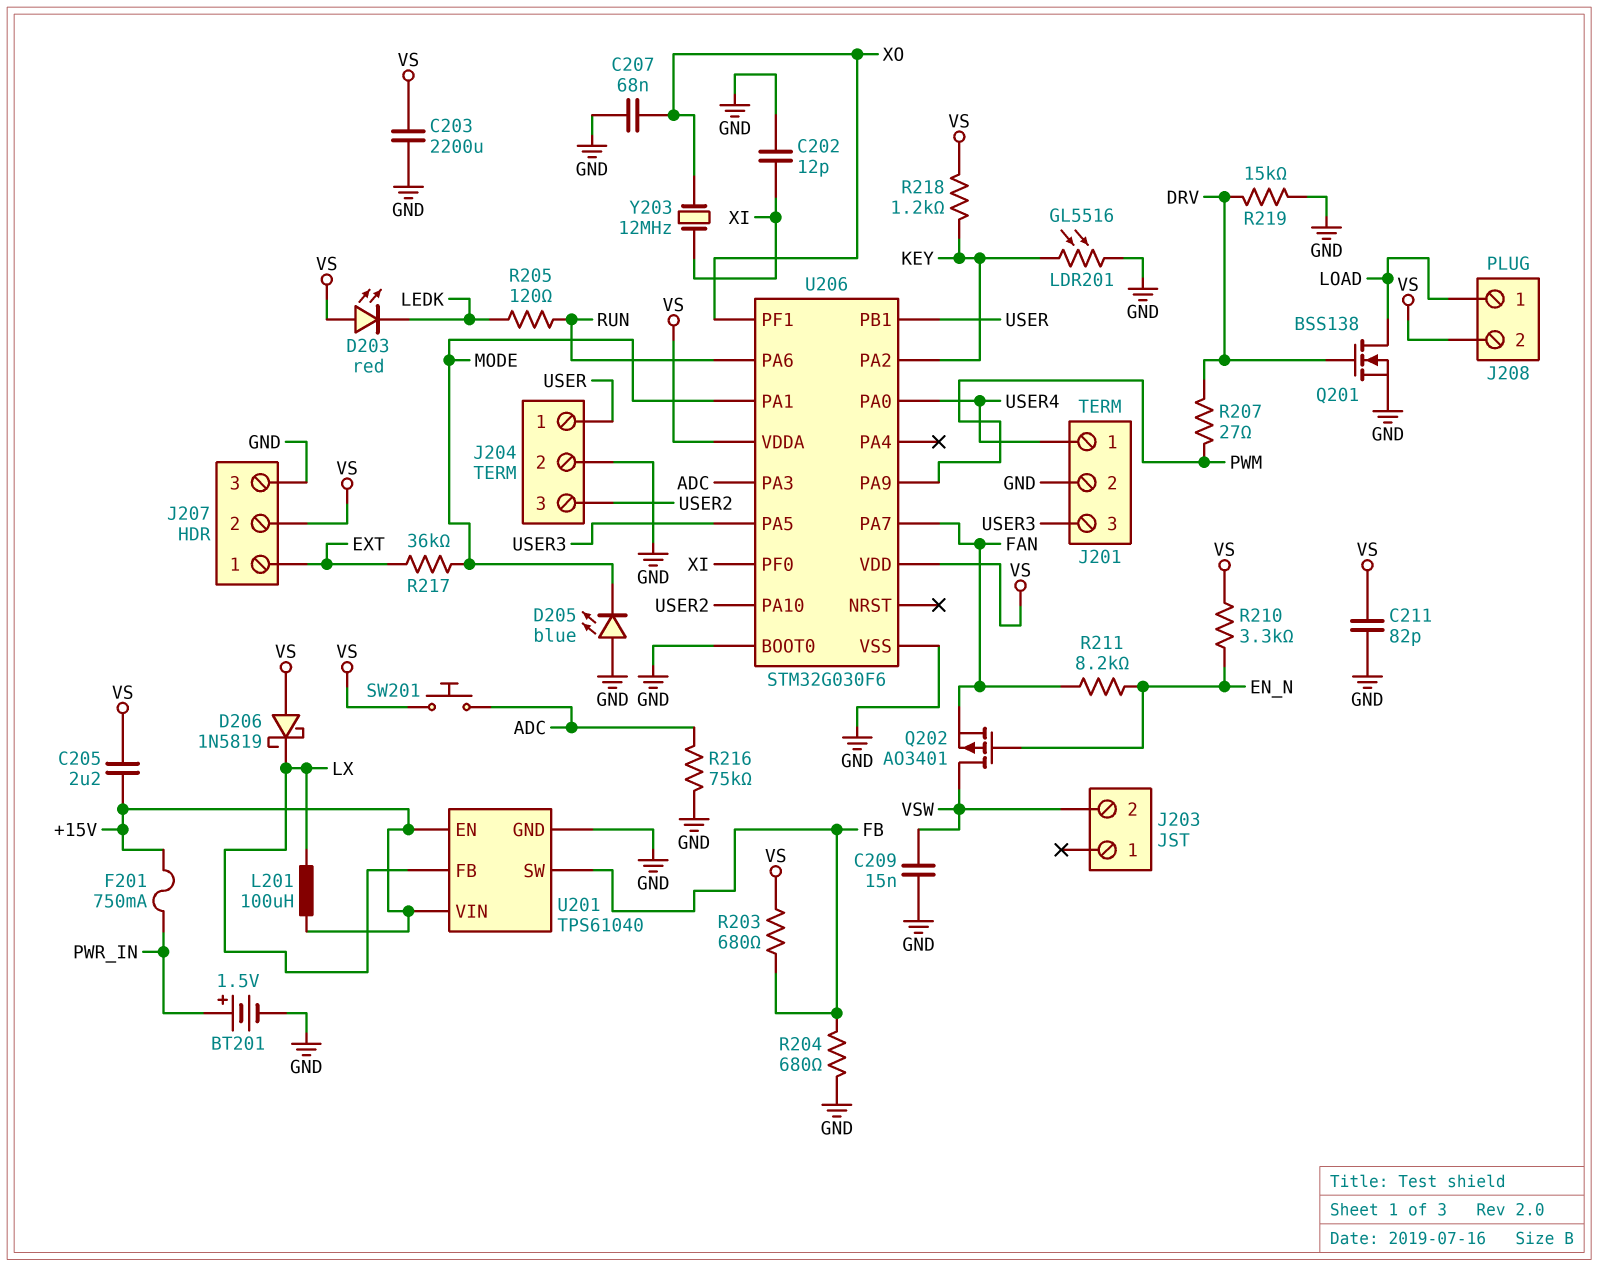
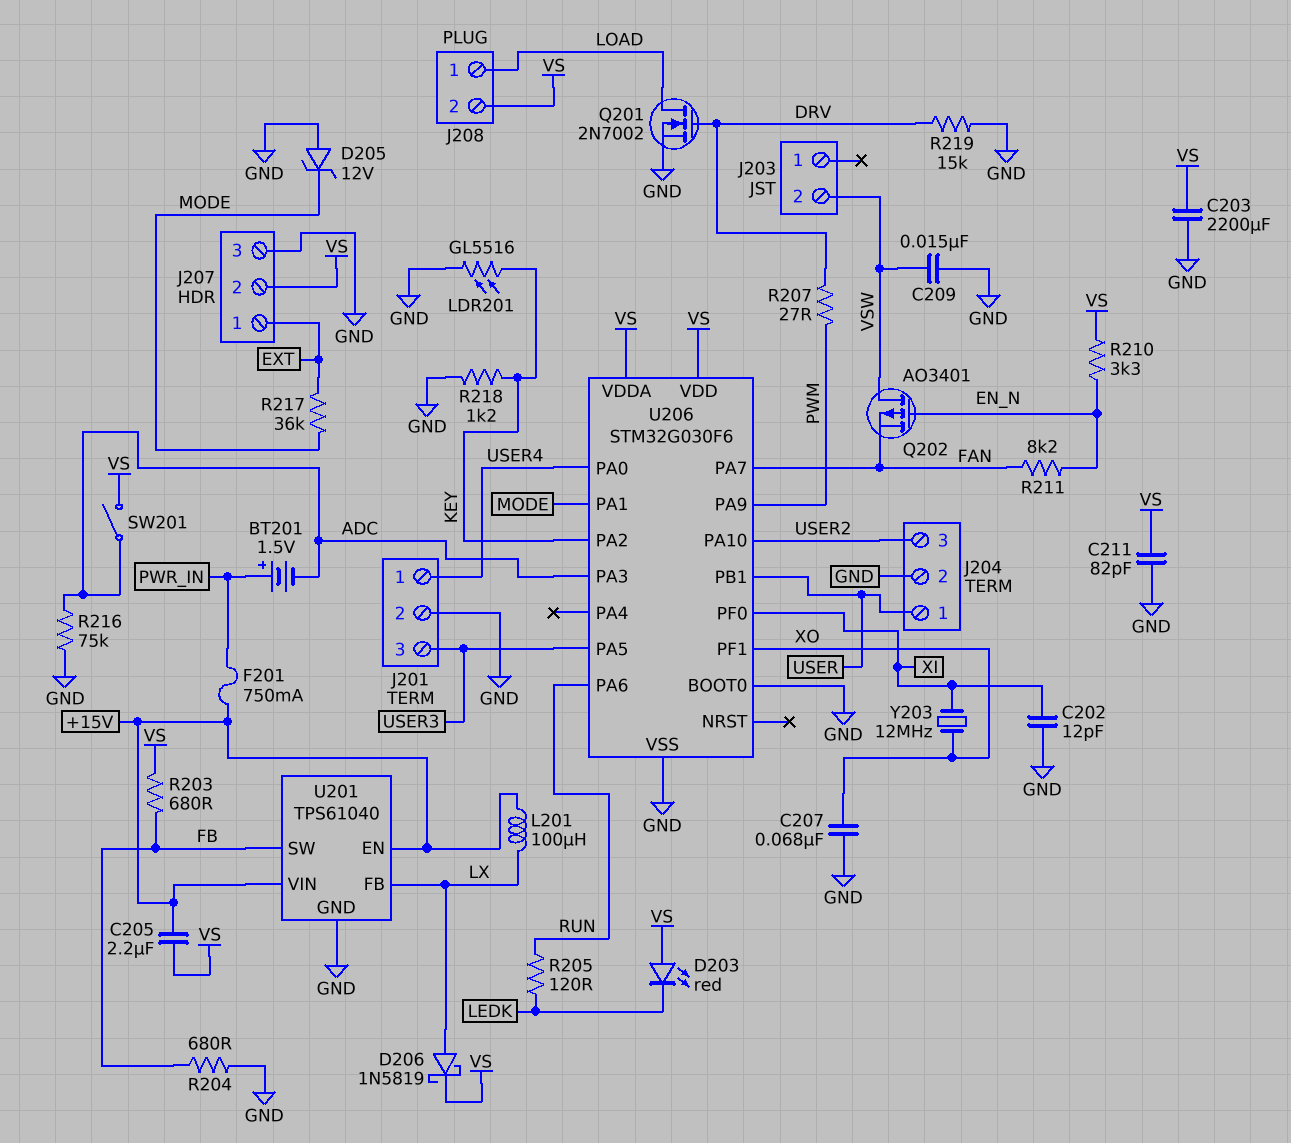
BT201: 1.5V (plus PWR_IN, minus GND) -> 1.5V (plus PWR_IN, minus ADC)
D205: LED blue (A GND, K MODE) -> zener 12V (A GND, K MODE)
D206: schottky 1N5819 (A VS, K LX) -> schottky 1N5819 (A LX, K VS)
Q201: NMOS BSS138 (G DRV, D LOAD, S GND) -> NMOS 2N7002 (G DRV, D LOAD, S GND)
R218: 1.2k (KEY, VS) -> 1.2k (GND, KEY)
SW201: button (ADC, VS) -> switch (ADC, VS)

